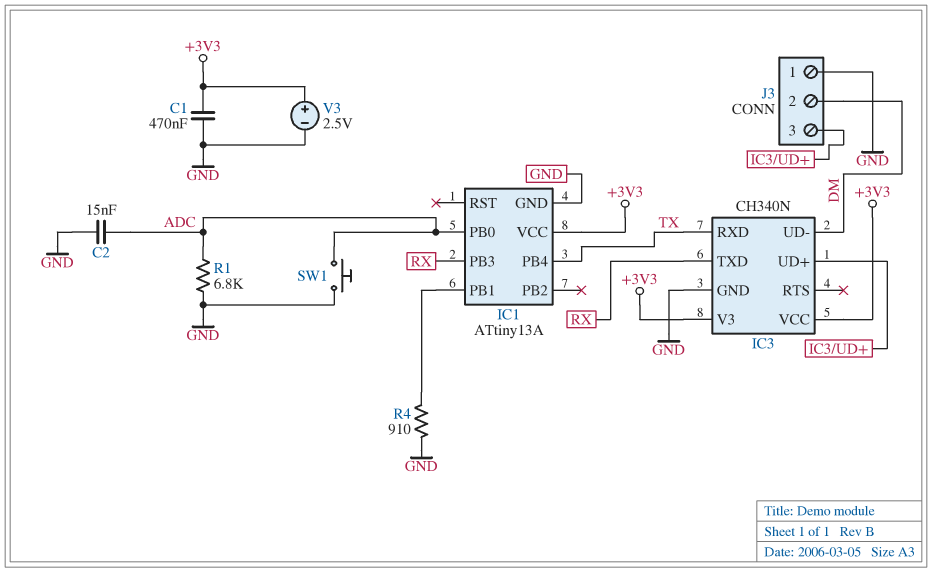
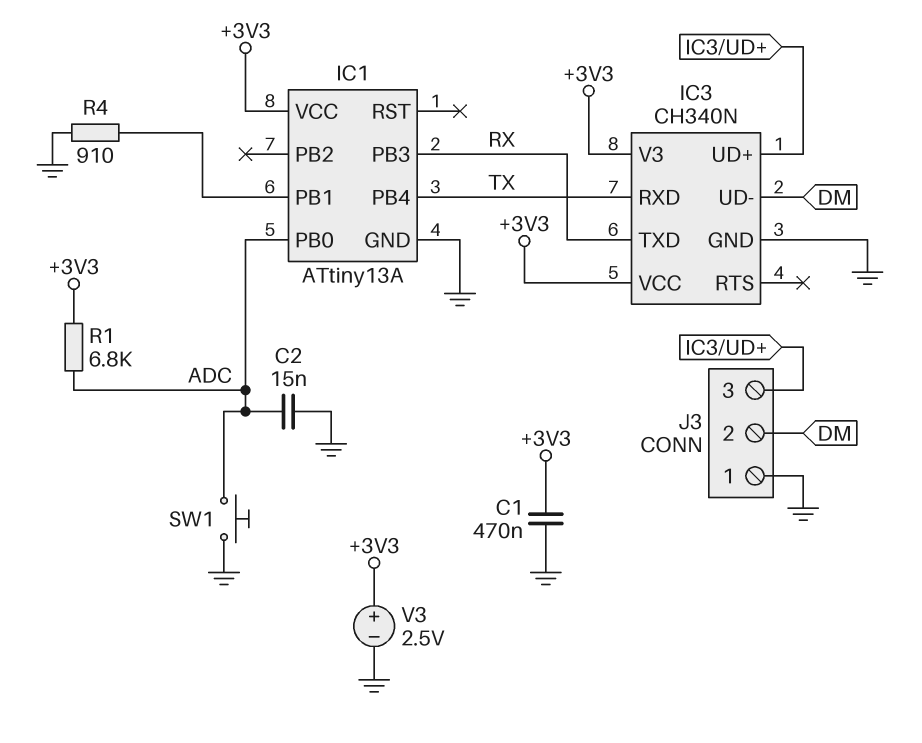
R1: 6.8k (ADC, GND) -> 6.8k (+3V3, ADC)

